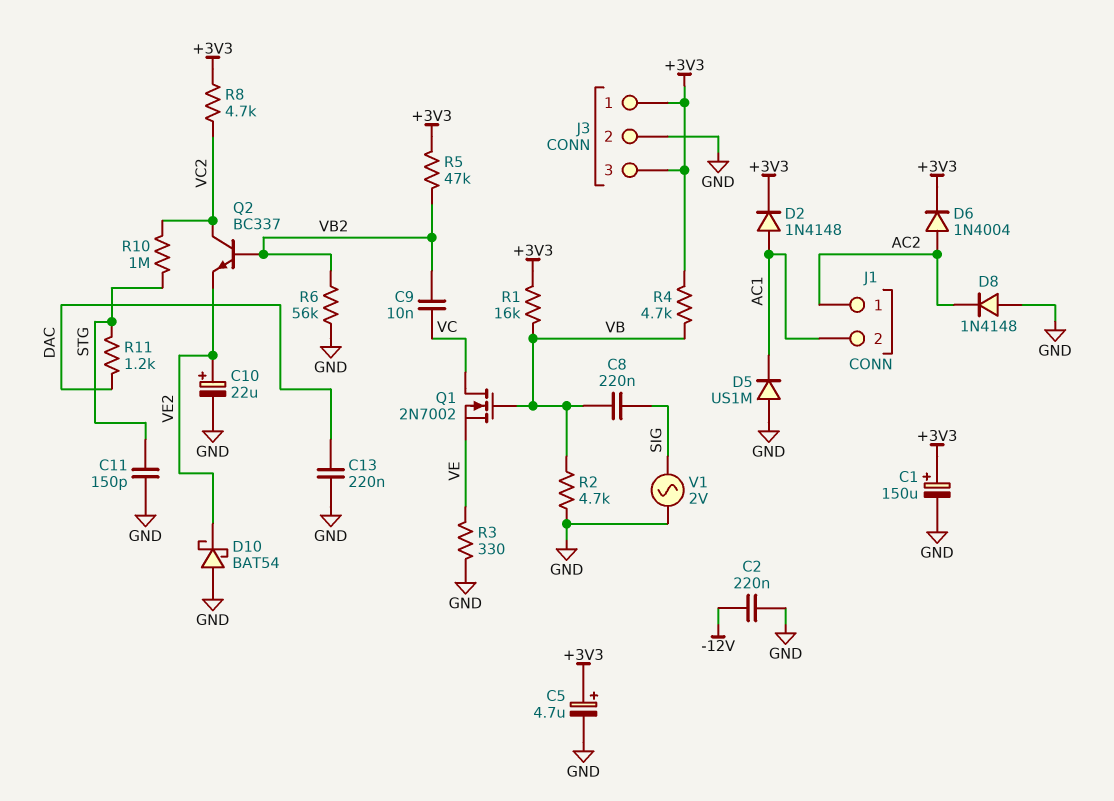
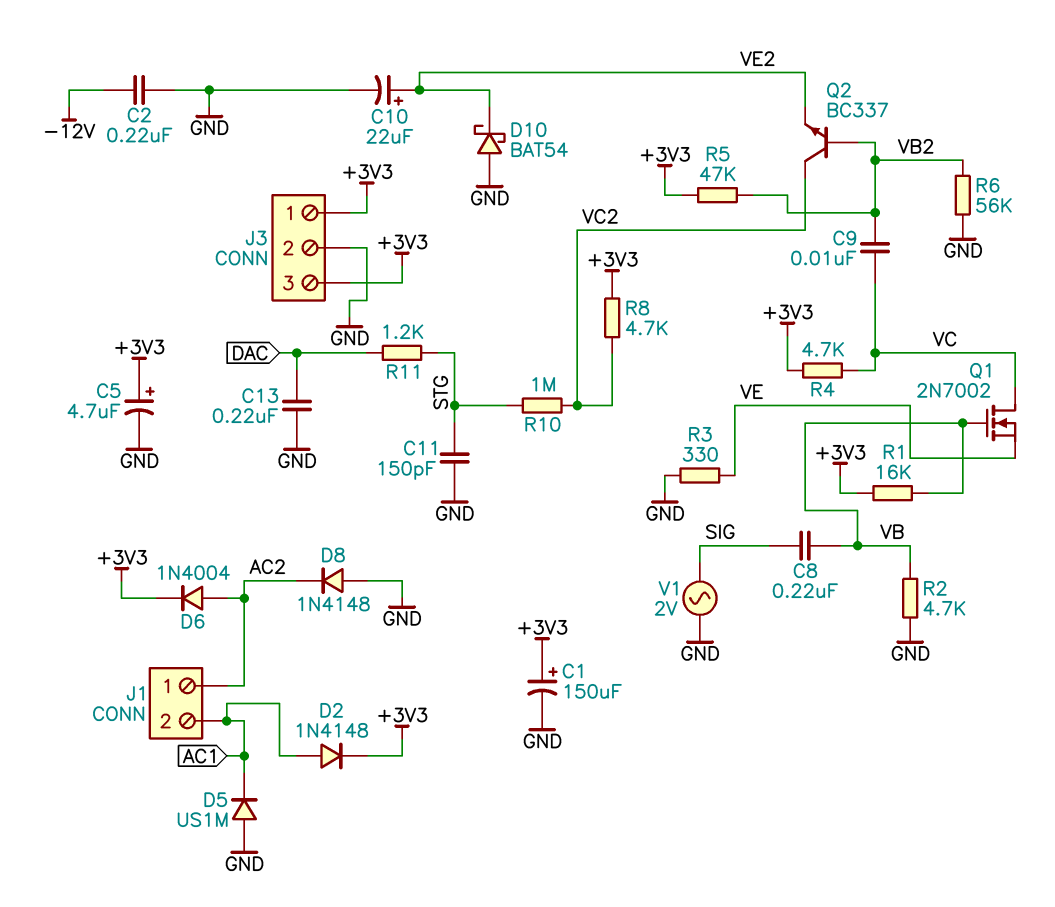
R4: 4.7k (+3V3, VB) -> 4.7k (+3V3, VC)

